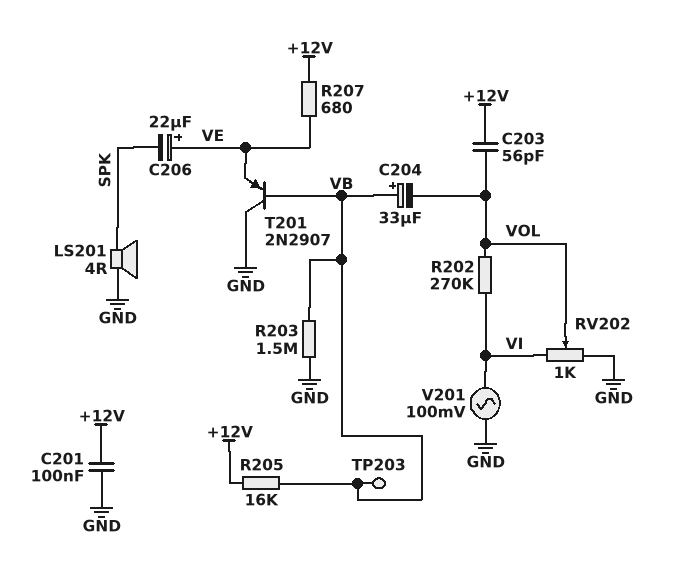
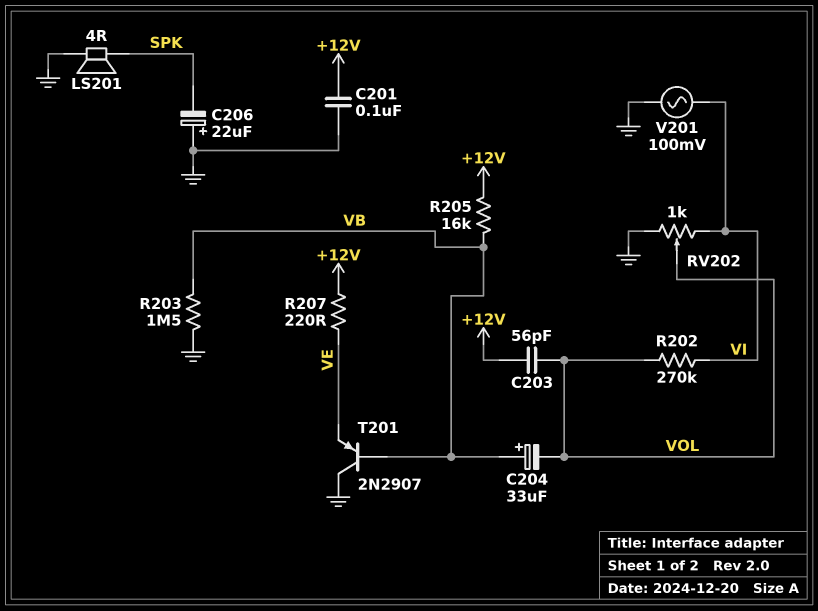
C206: 22uF (plus VE, minus SPK) -> 22uF (plus GND, minus SPK)
R207: 680 (+12V, VE) -> 220 (+12V, VE)
TP203: test point (VB) -> none

